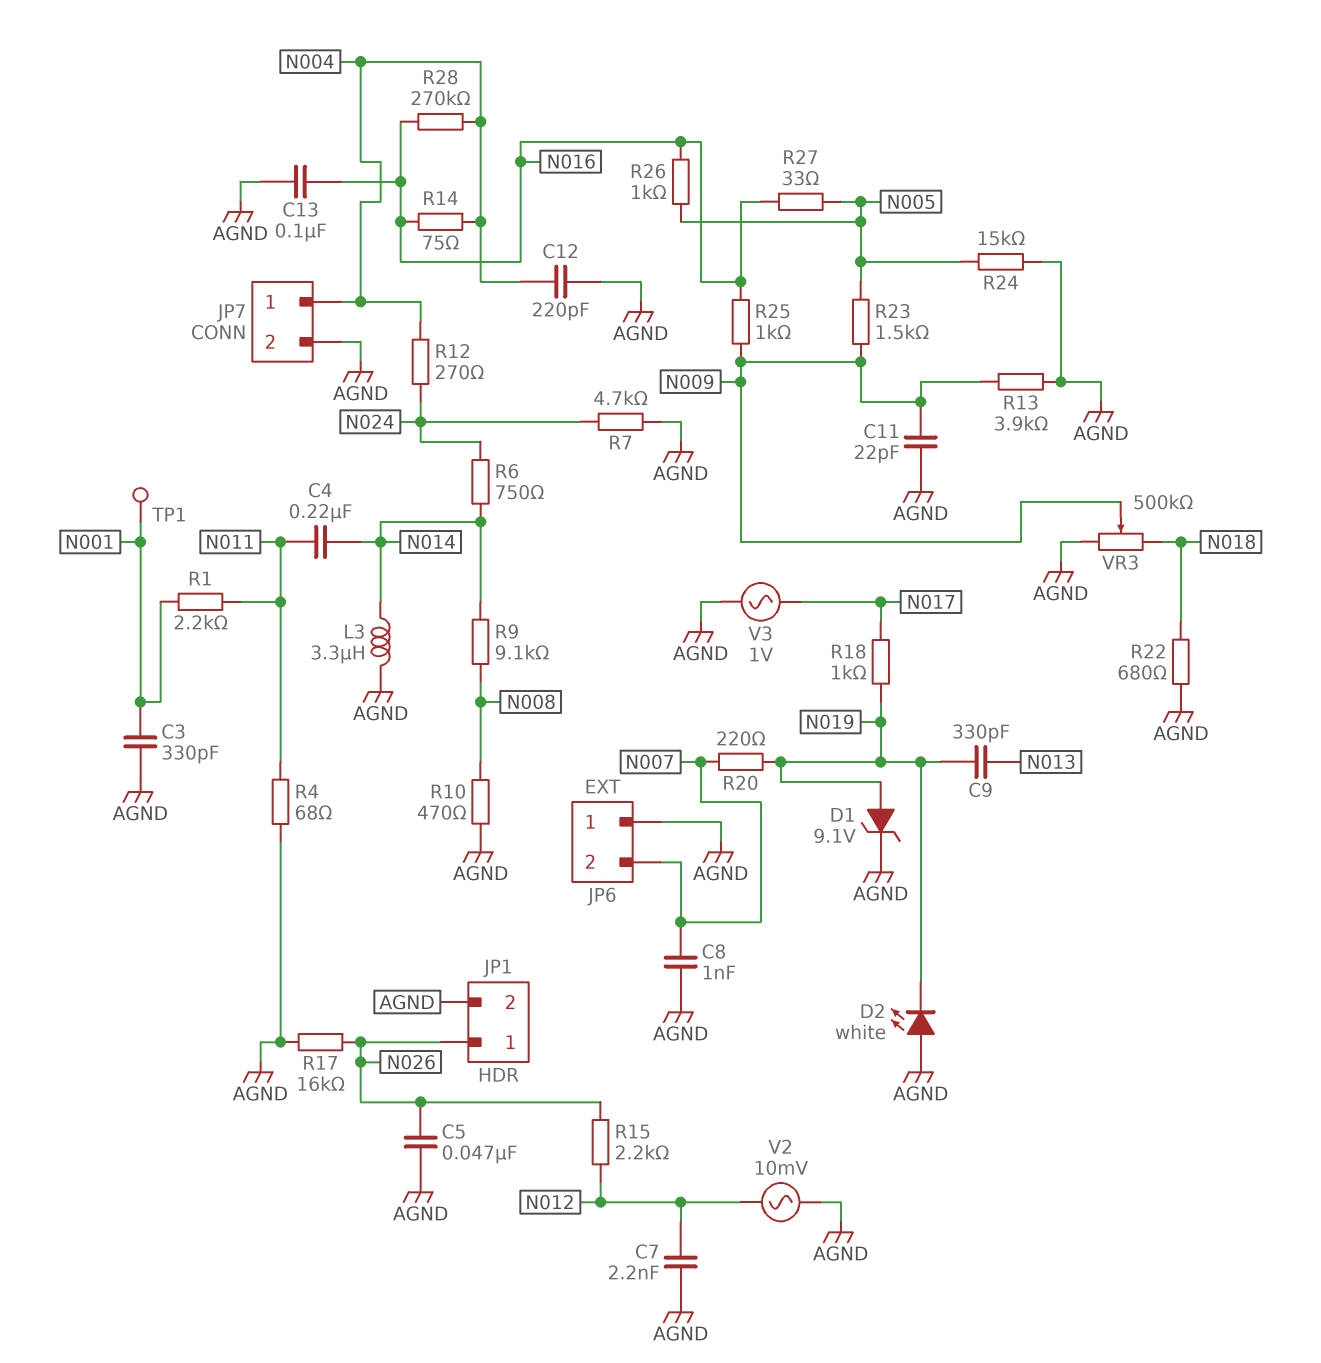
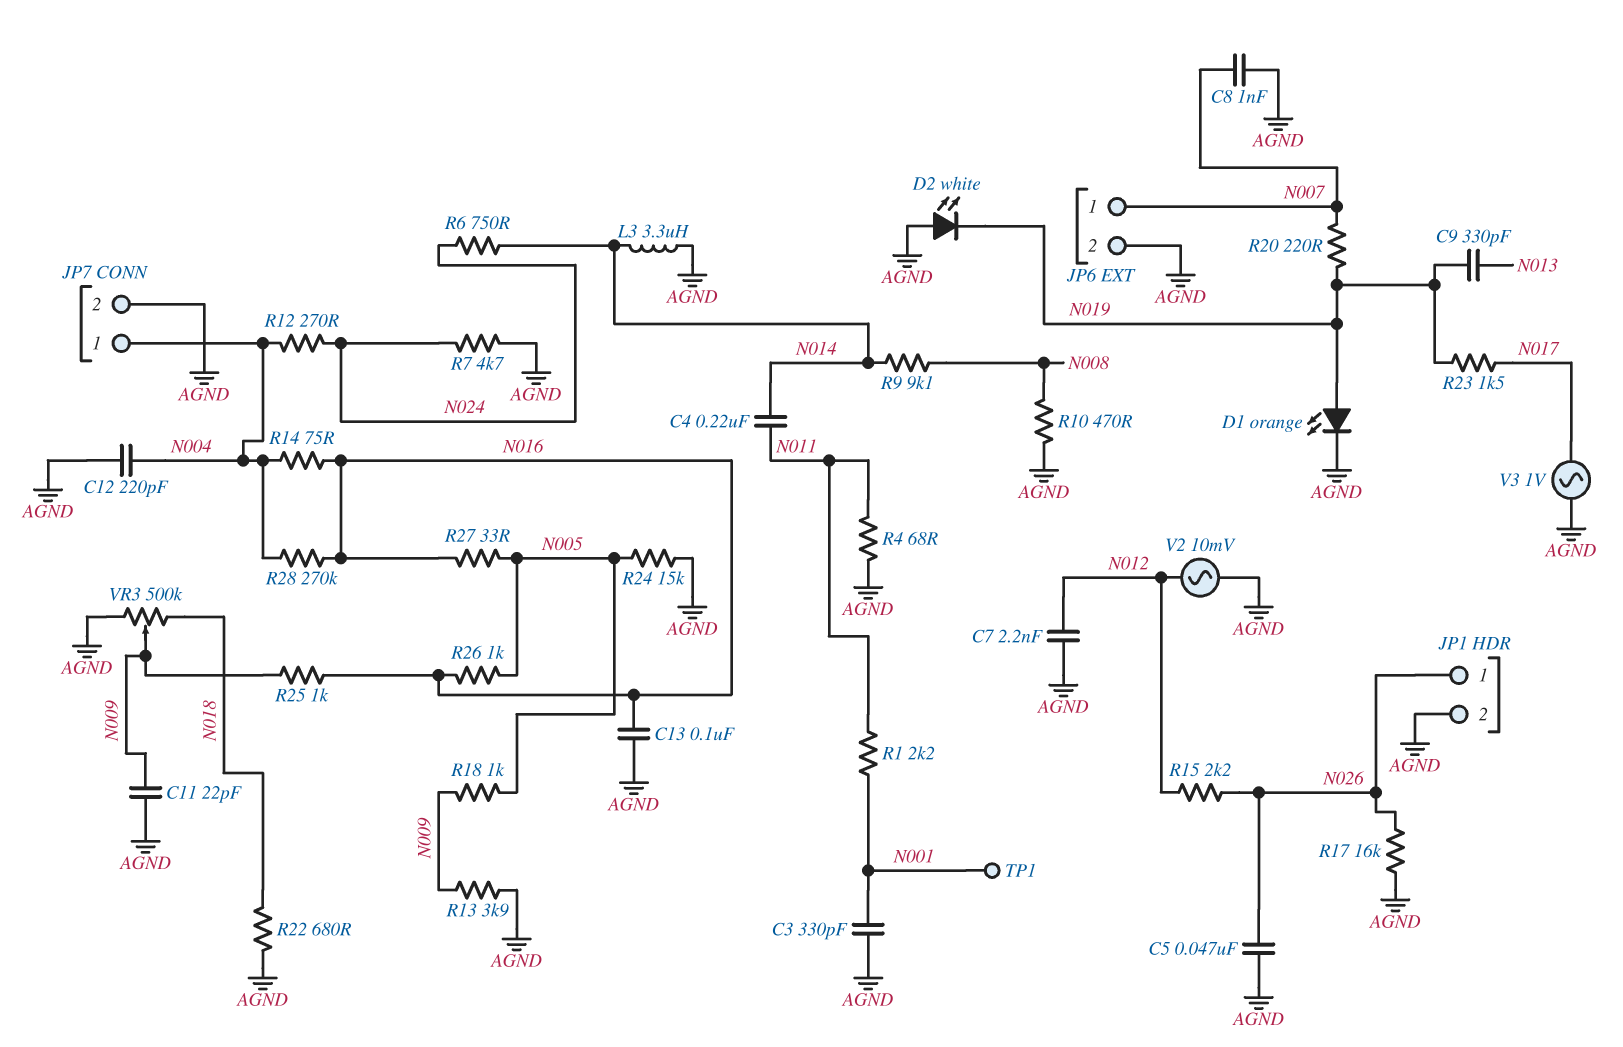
D1: zener 9.1V (A N019, K AGND) -> LED orange (A N019, K AGND)
JP6 pin 1: AGND -> N007
JP6 pin 2: N007 -> AGND
R18: 1k (N017, N019) -> 1k (N005, N009)
R23: 1.5k (N005, N009) -> 1.5k (N017, N019)

